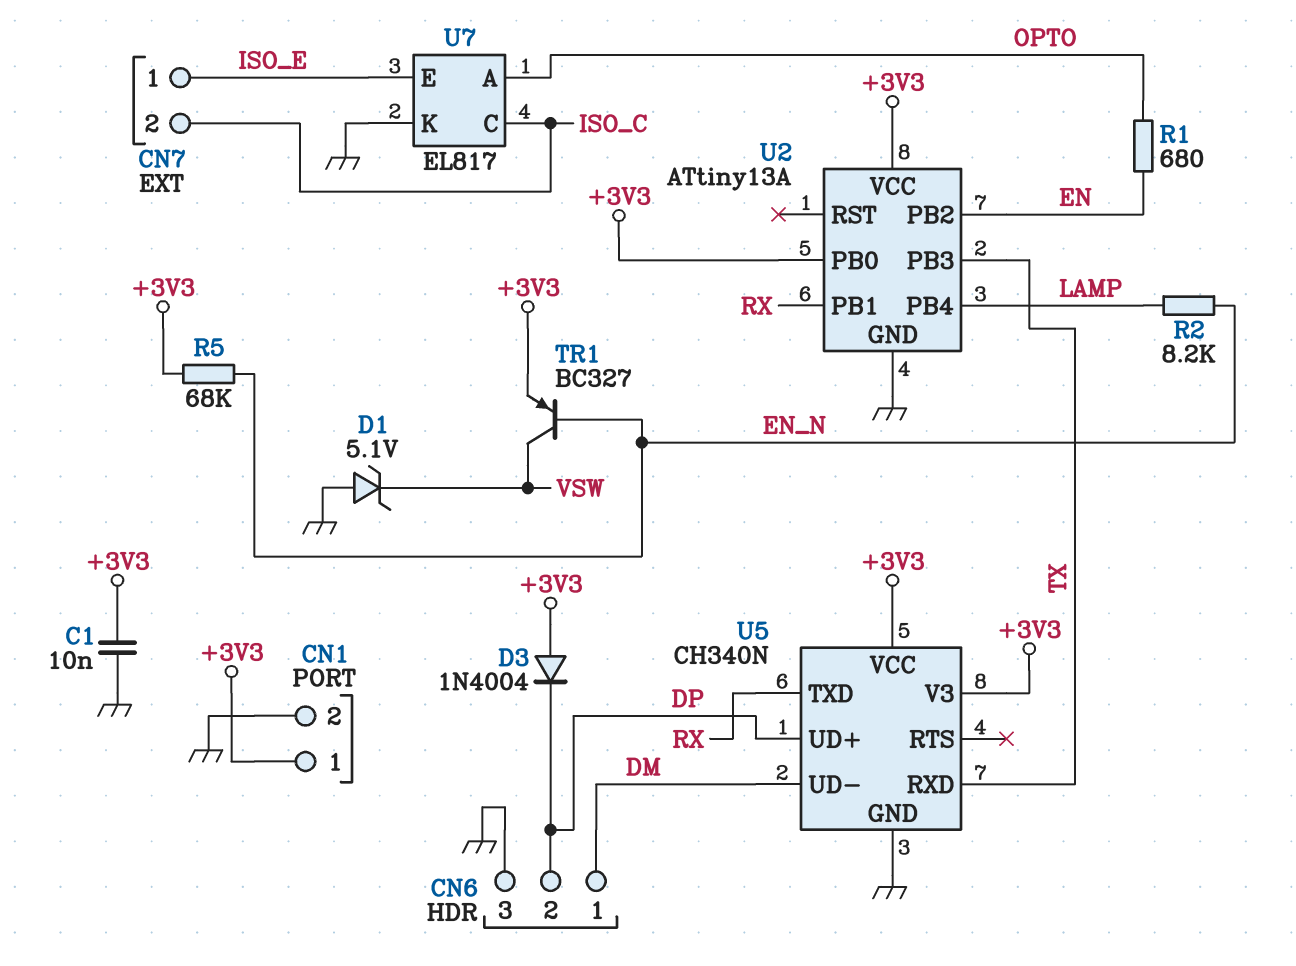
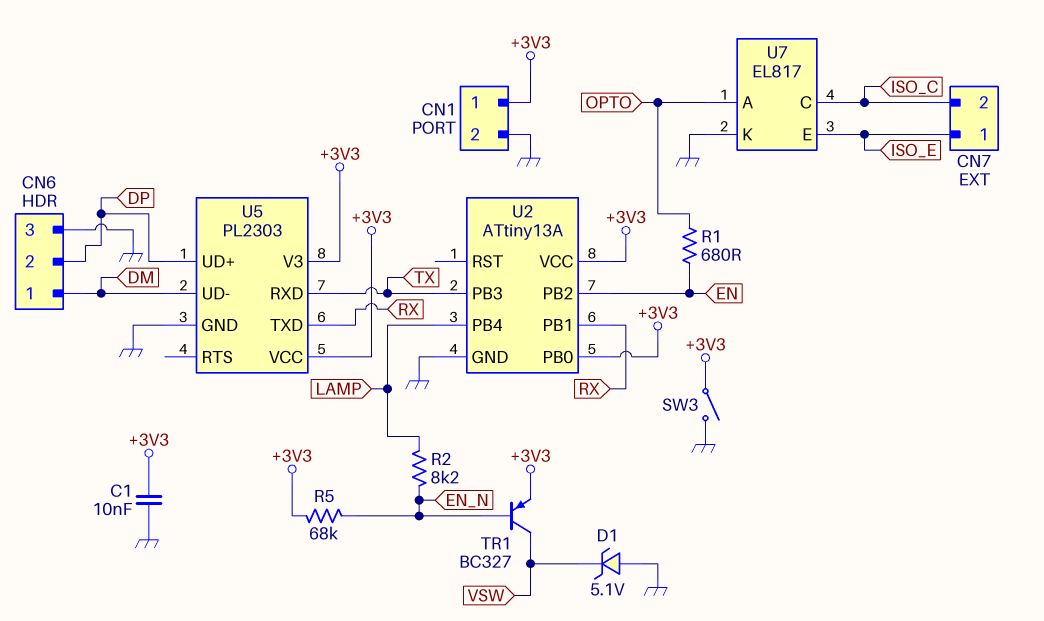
D3: diode 1N4004 (A +3V3, K DP) -> none
SW3: none -> switch (+3V3, GND)
U5: CH340N -> PL2303

